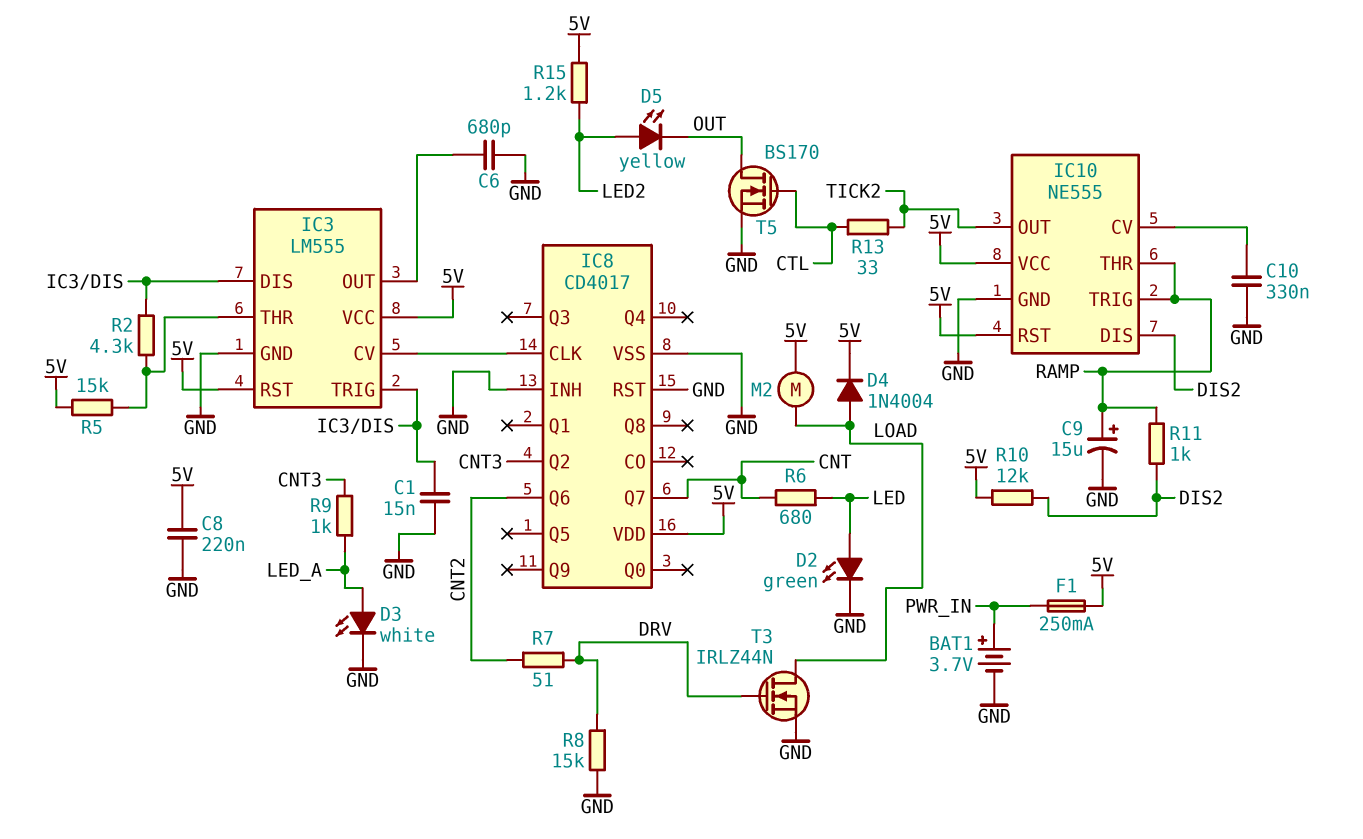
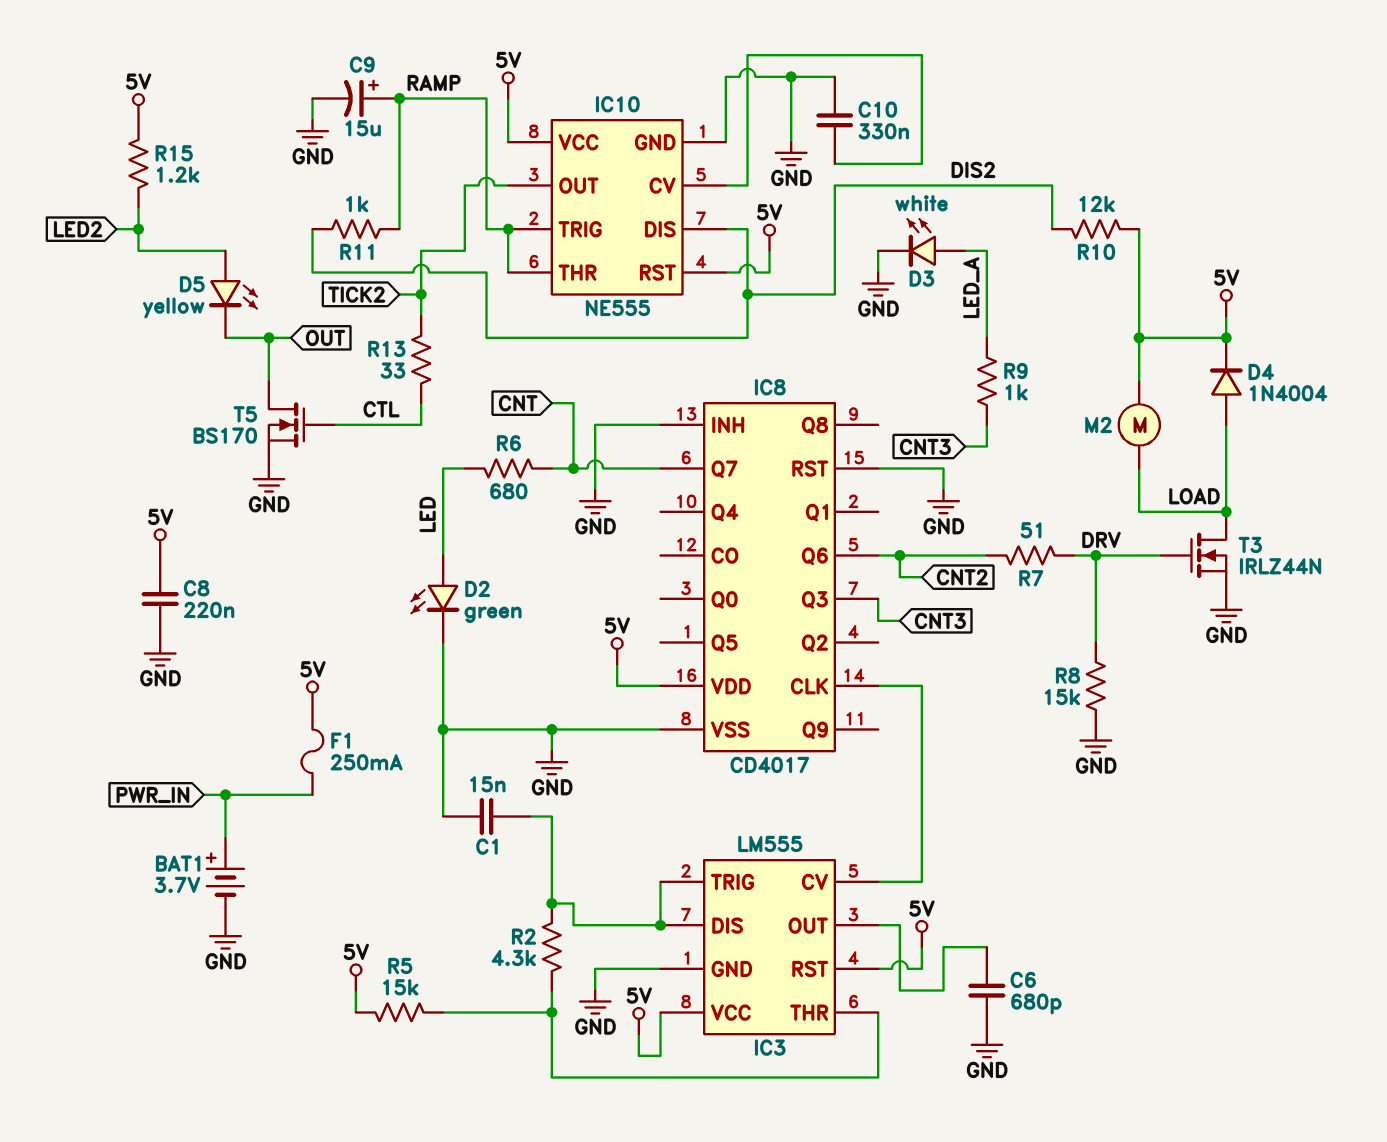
IC8 pin Q2: CNT3 -> none
IC8 pin Q3: none -> CNT3

